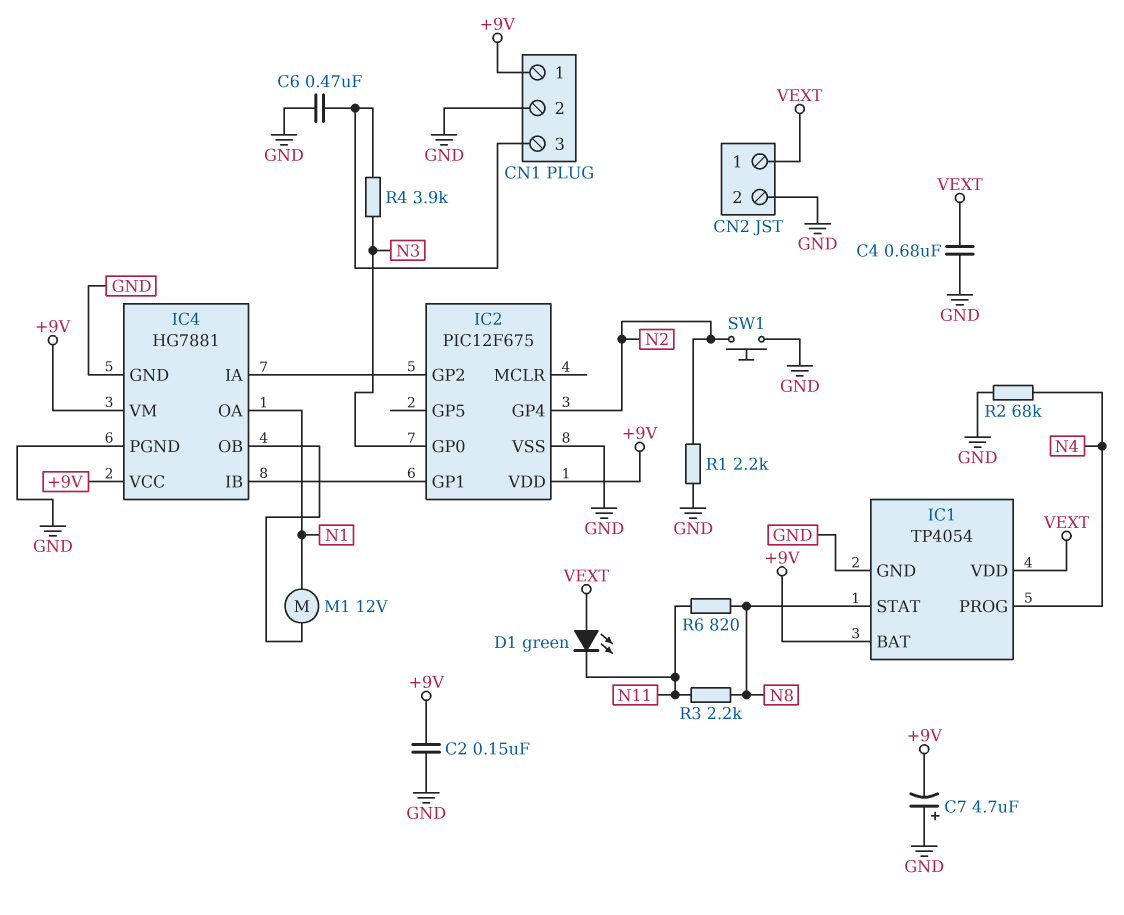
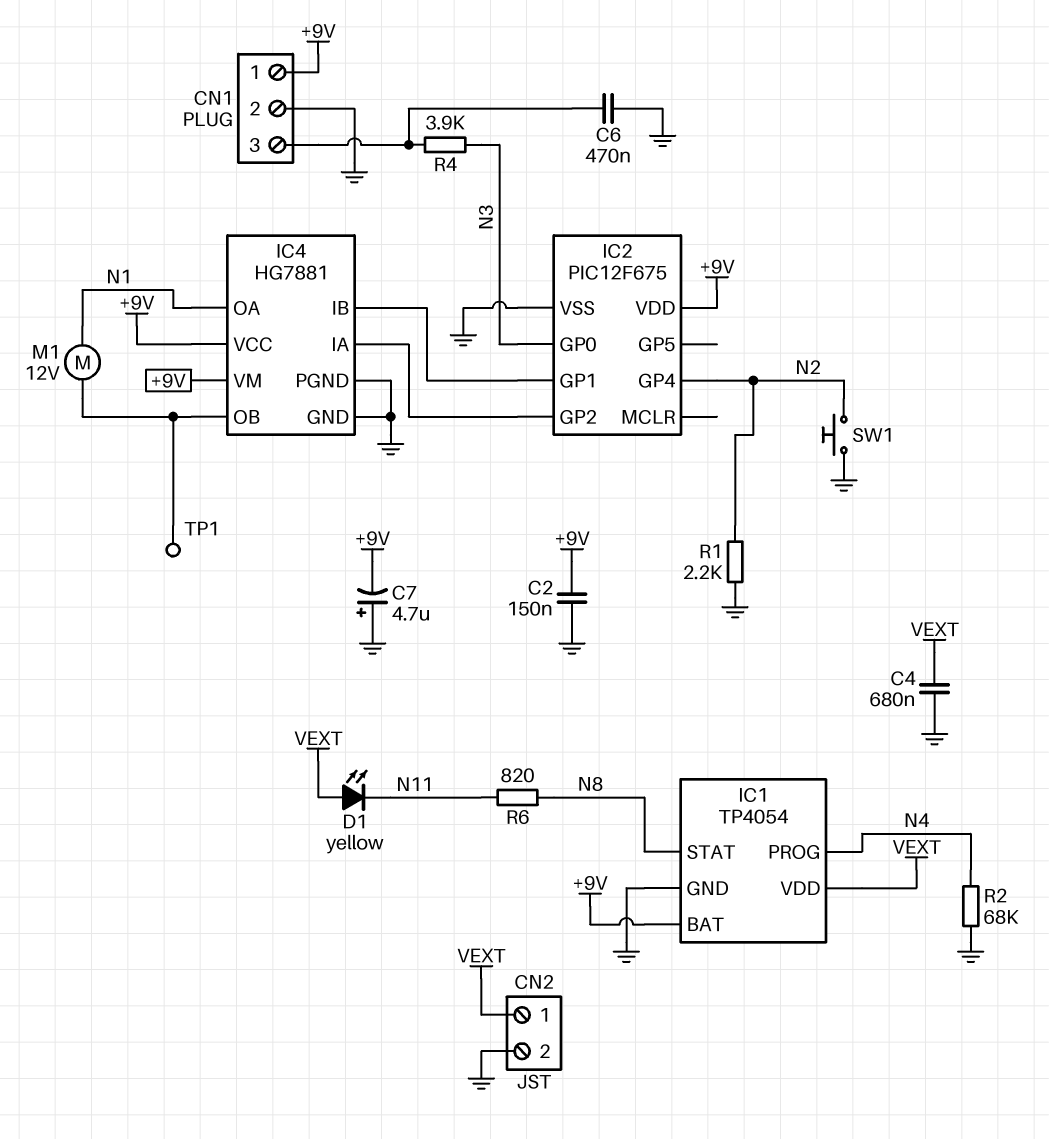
D1: LED green (A VEXT, K N11) -> LED yellow (A VEXT, K N11)
R3: 2.2k (N8, N11) -> none
TP1: none -> test point (IC4/OB)

